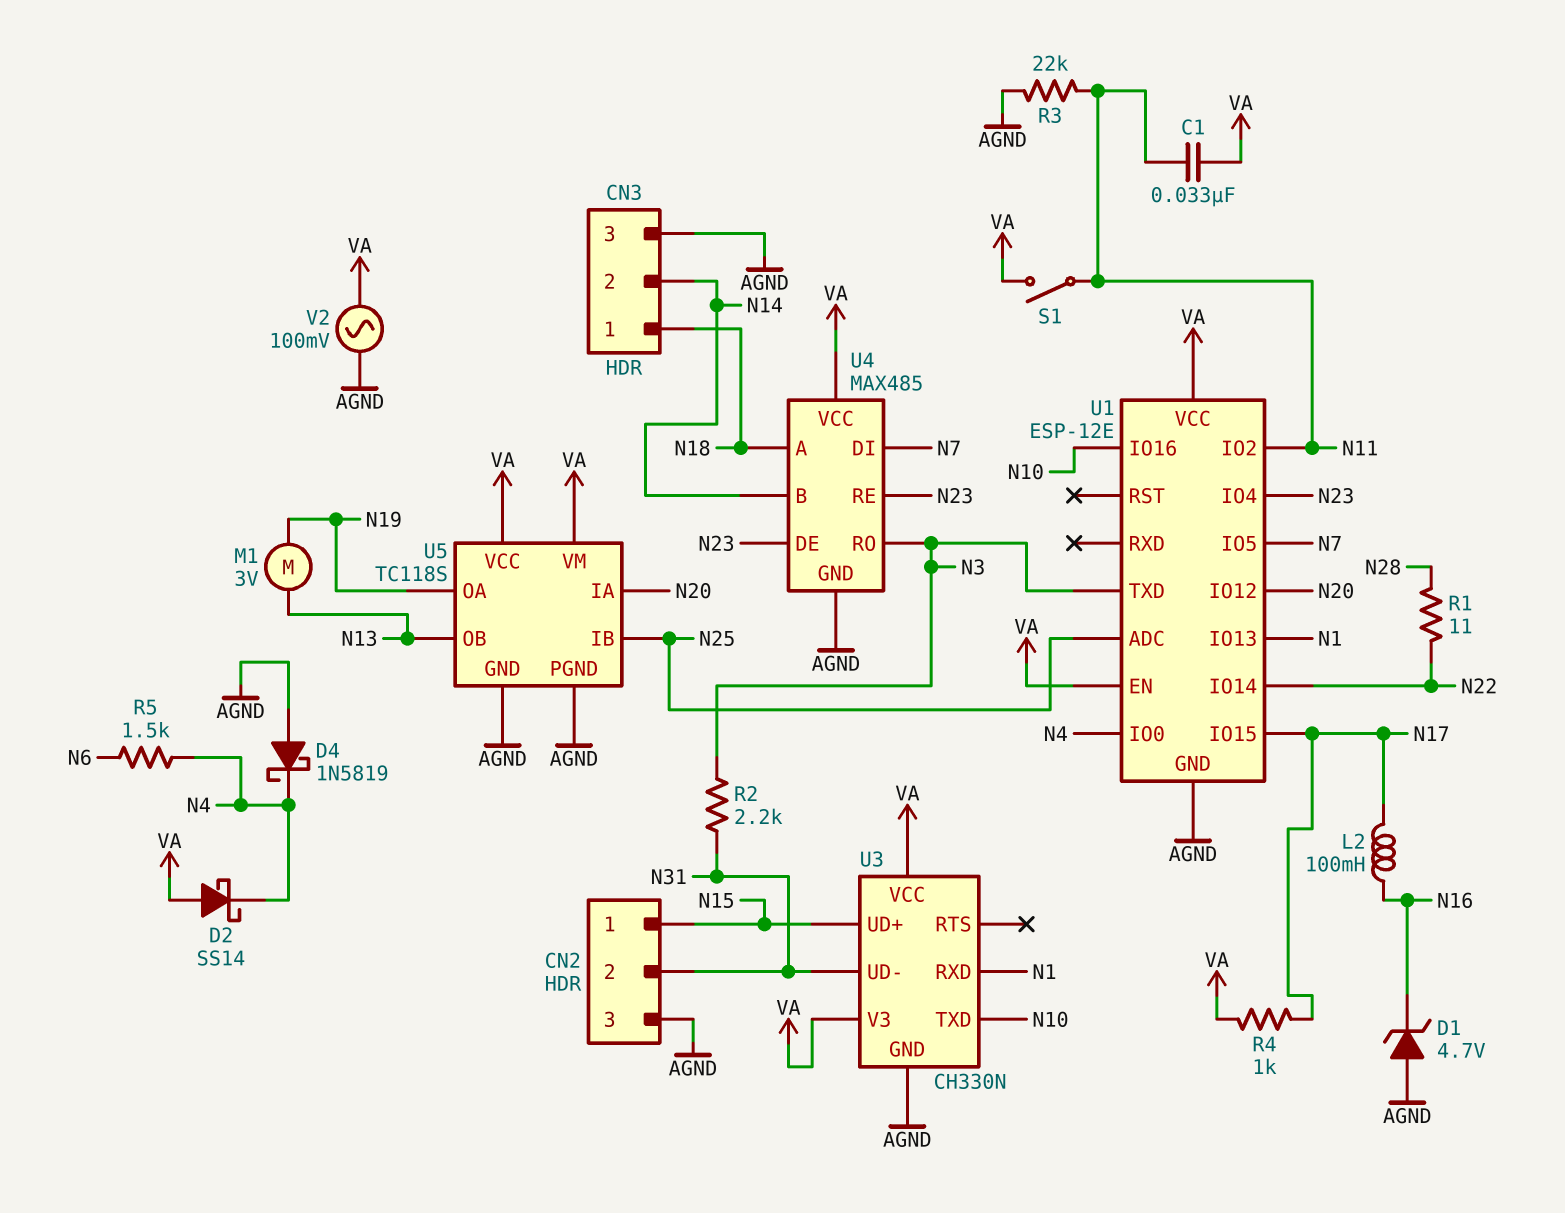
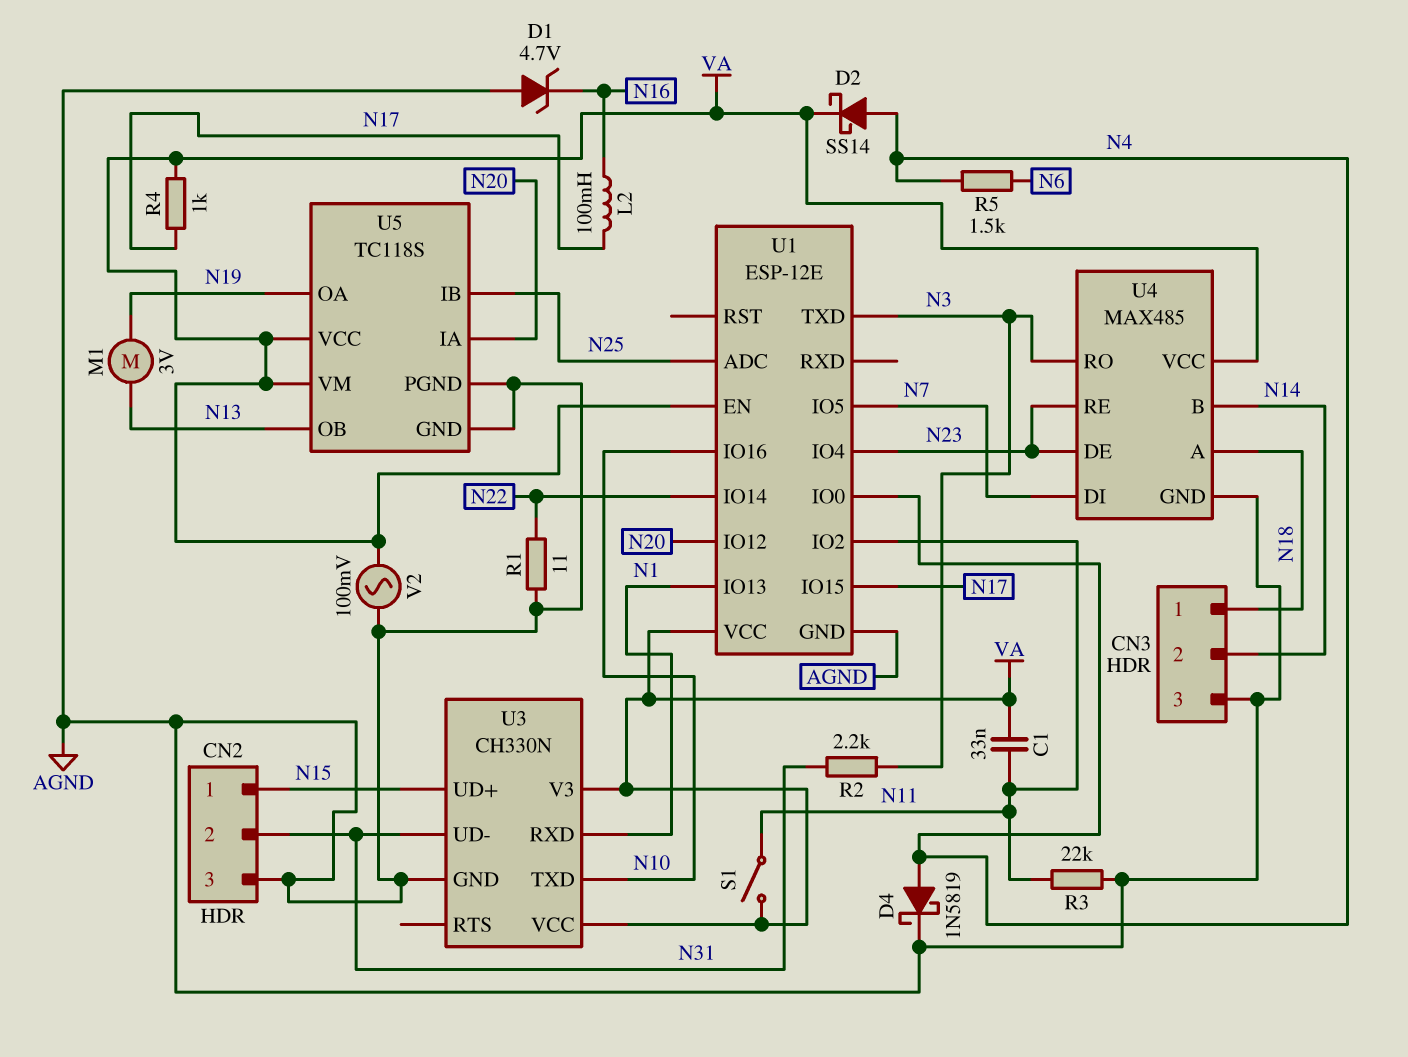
D2: schottky SS14 (A VA, K N4) -> schottky SS14 (A N4, K VA)
D4: schottky 1N5819 (A AGND, K N4) -> schottky 1N5819 (A N4, K AGND)
R1: 11 (N22, N28) -> 11 (AGND, N22)

